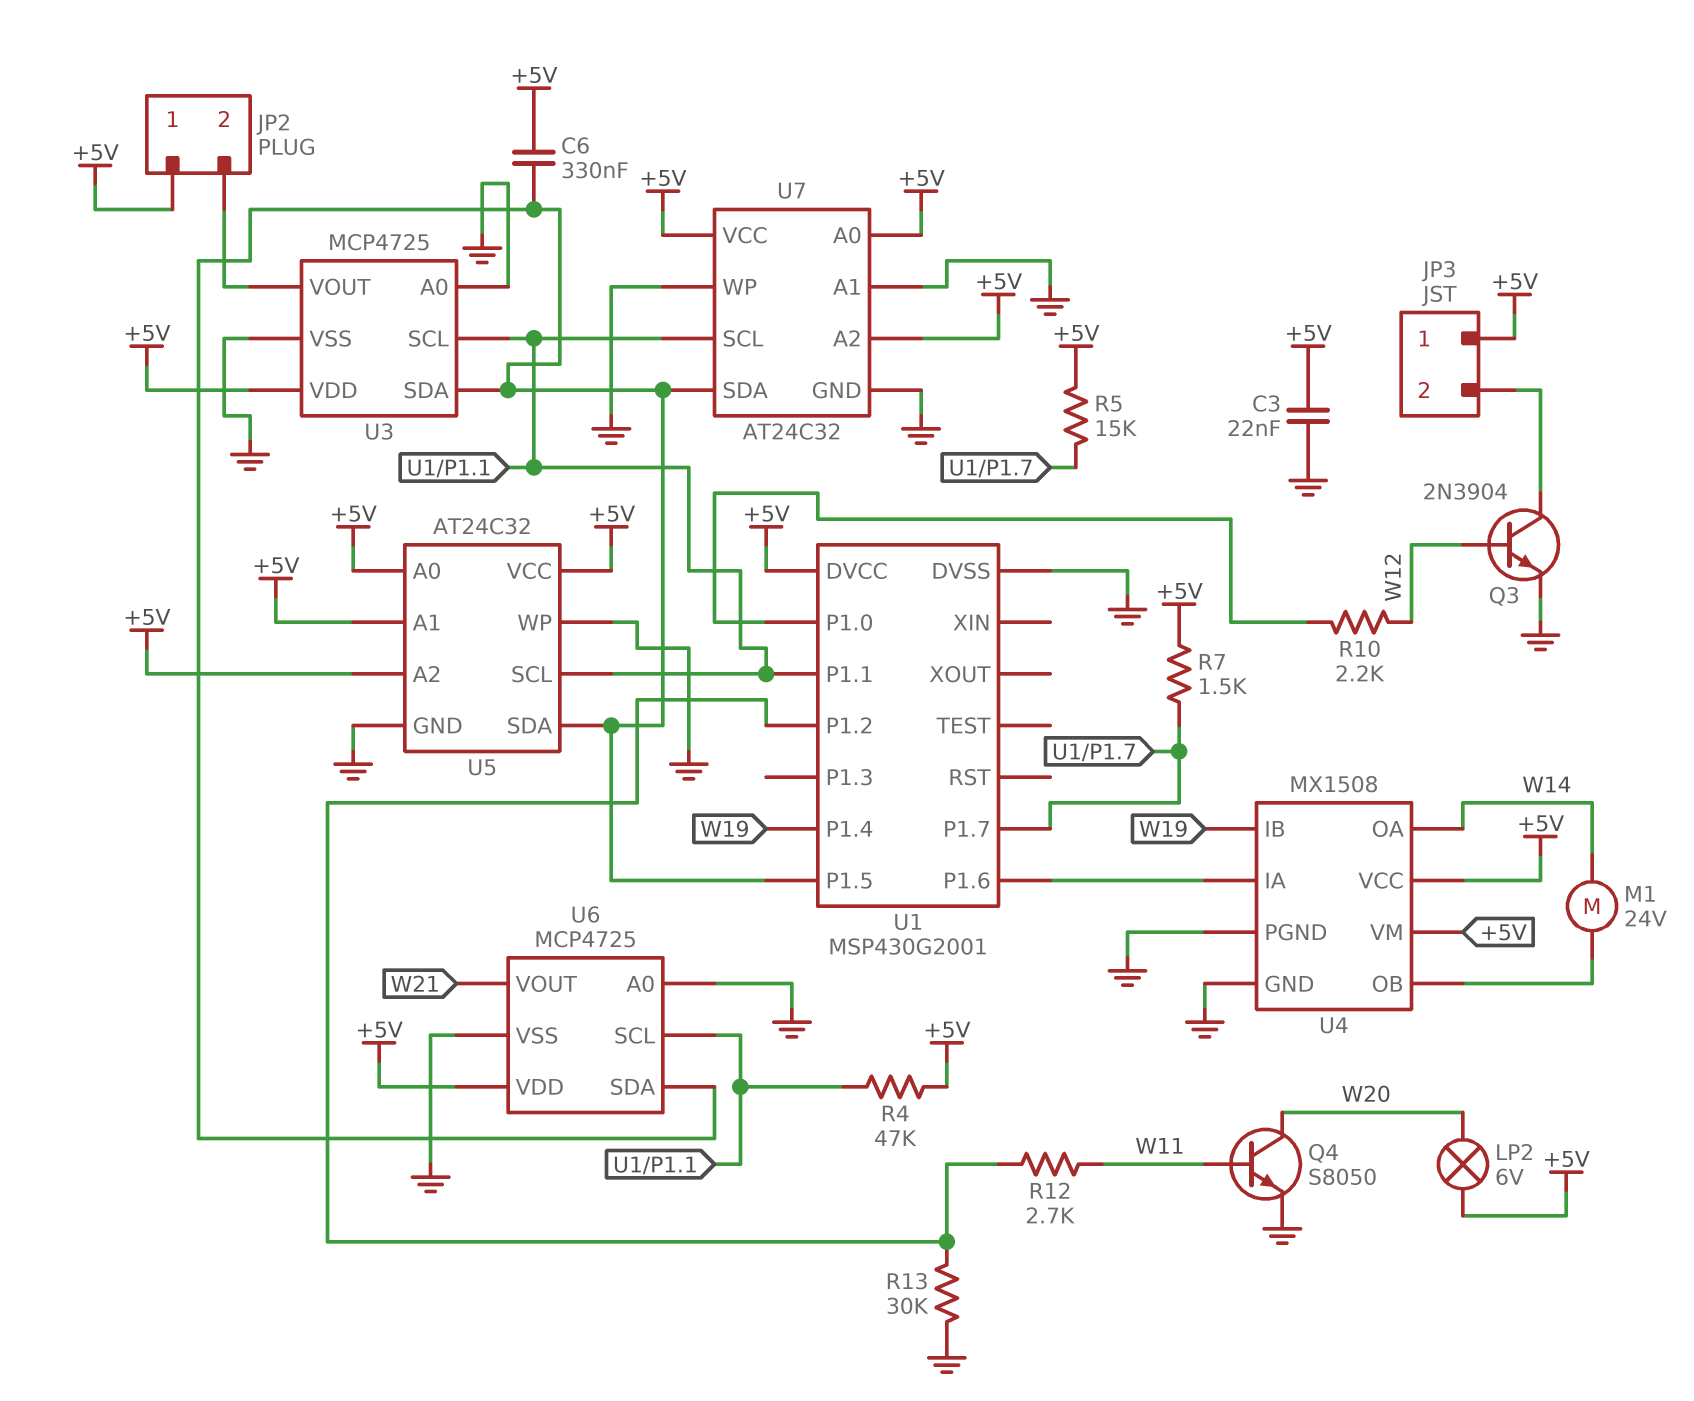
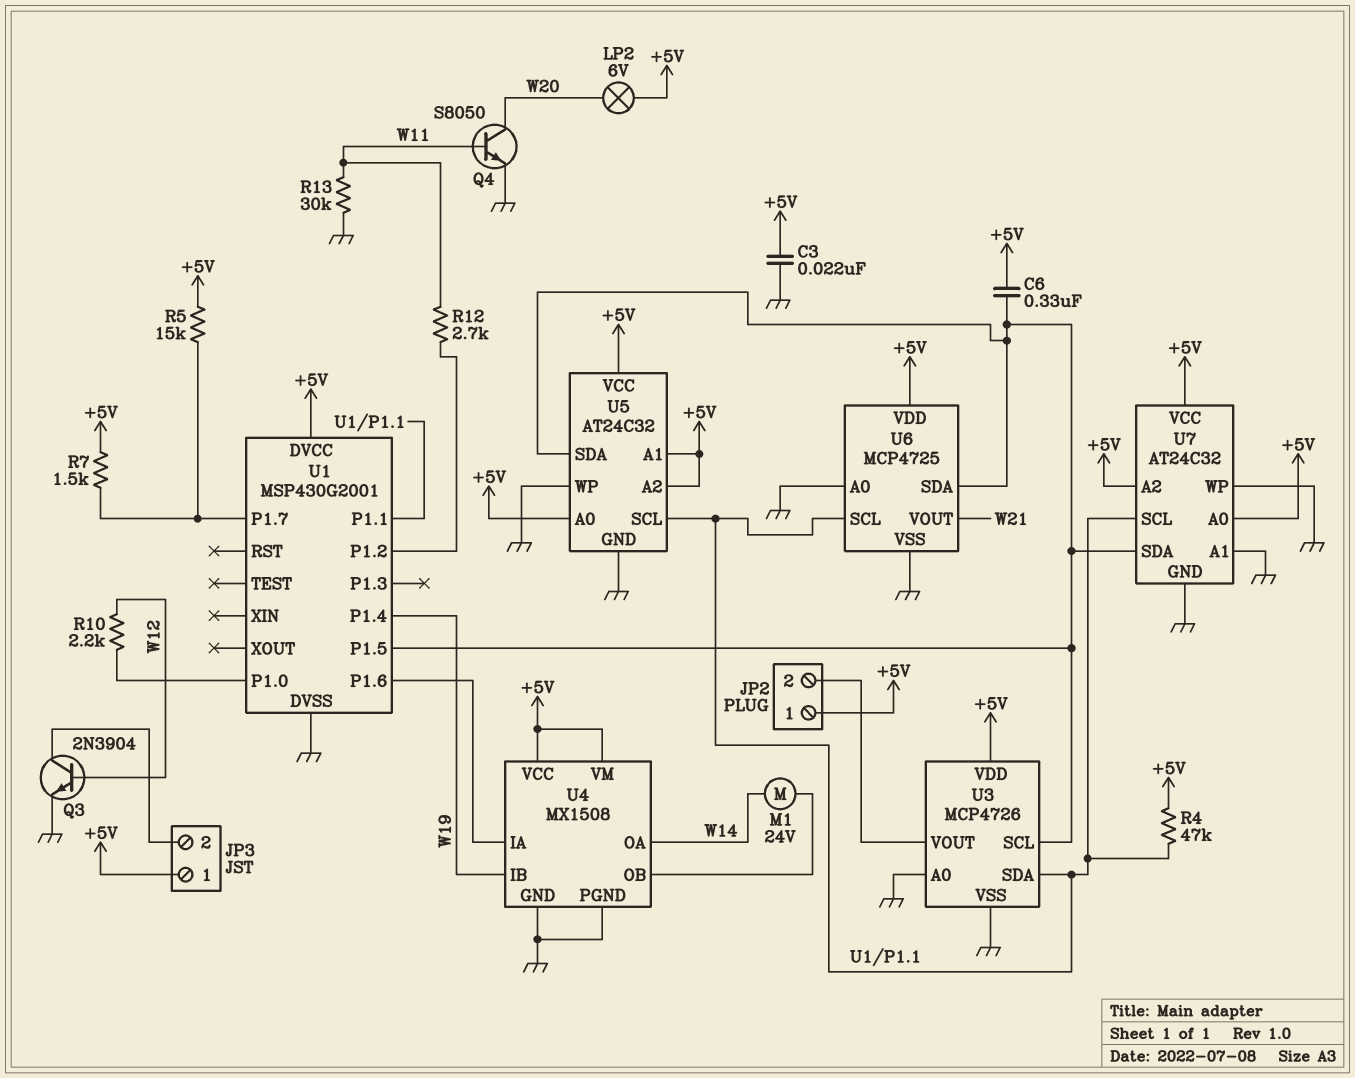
R13: 30k (GND, U1/P1.2) -> 30k (GND, W11)
U3: MCP4725 -> MCP4726
U3 pin SCL: U1/P1.1 -> U1/P1.5
U3 pin SDA: U1/P1.5 -> U1/P1.1

